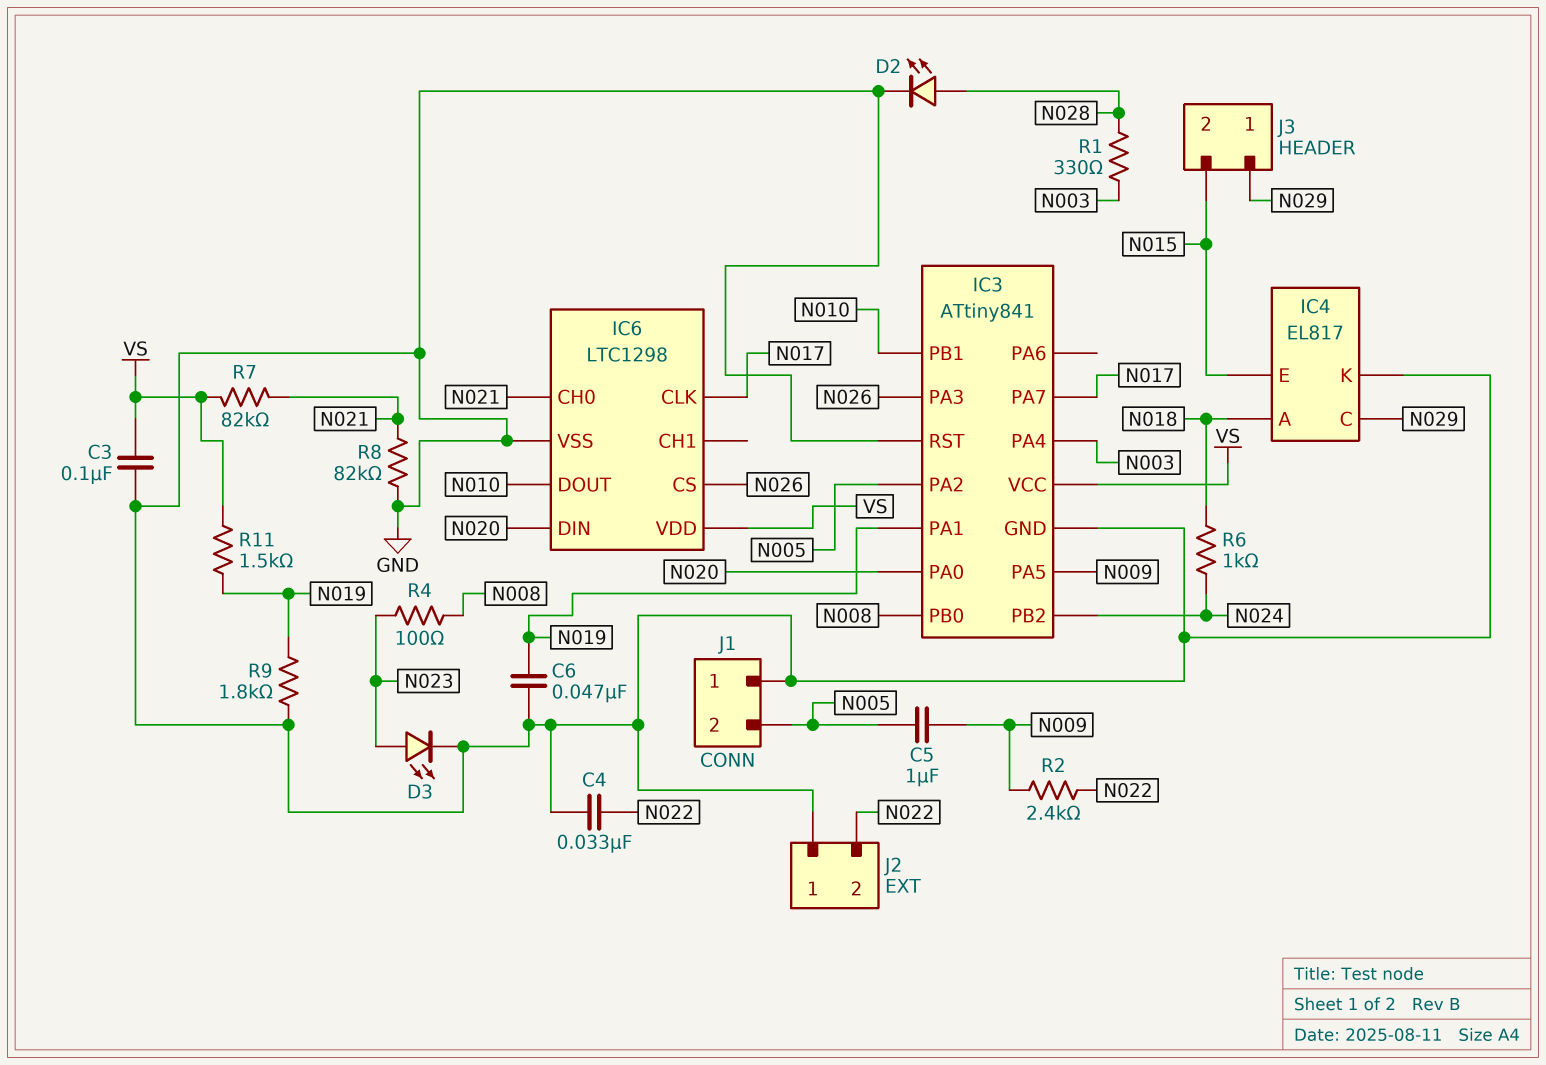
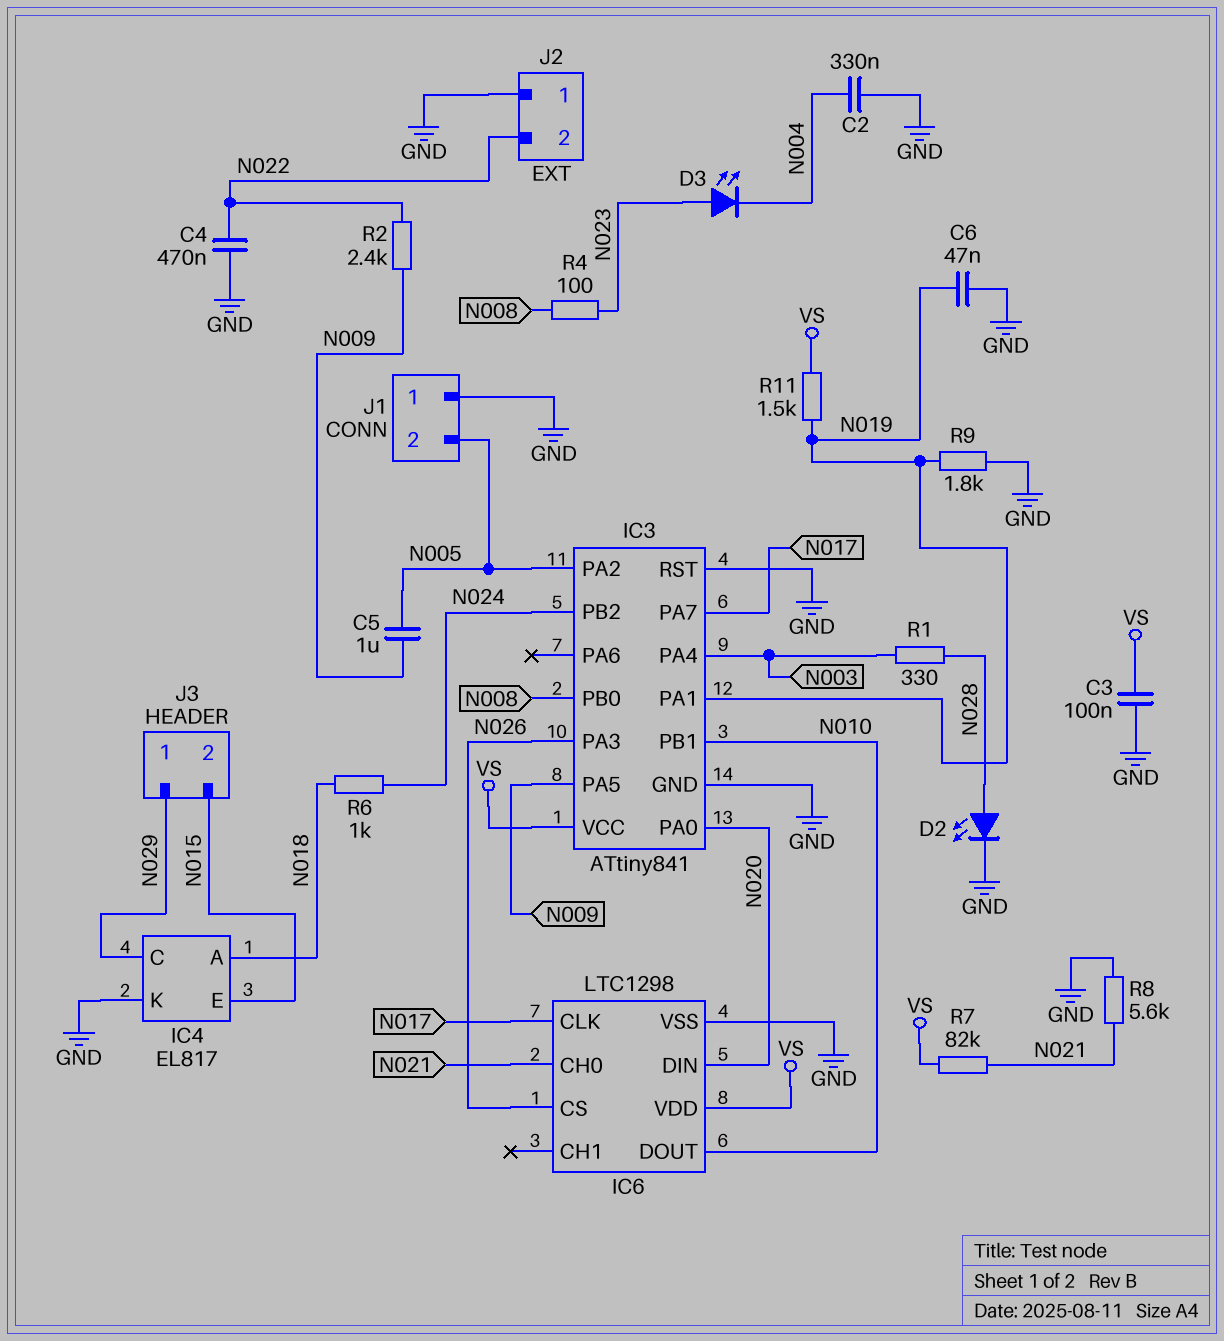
C2: none -> 330nF (GND, N004)
C4: 33nF (GND, N022) -> 470nF (GND, N022)
D3: LED (A N023, K GND) -> LED (A N023, K N004)
R8: 82k (GND, N021) -> 5.6k (GND, N021)

